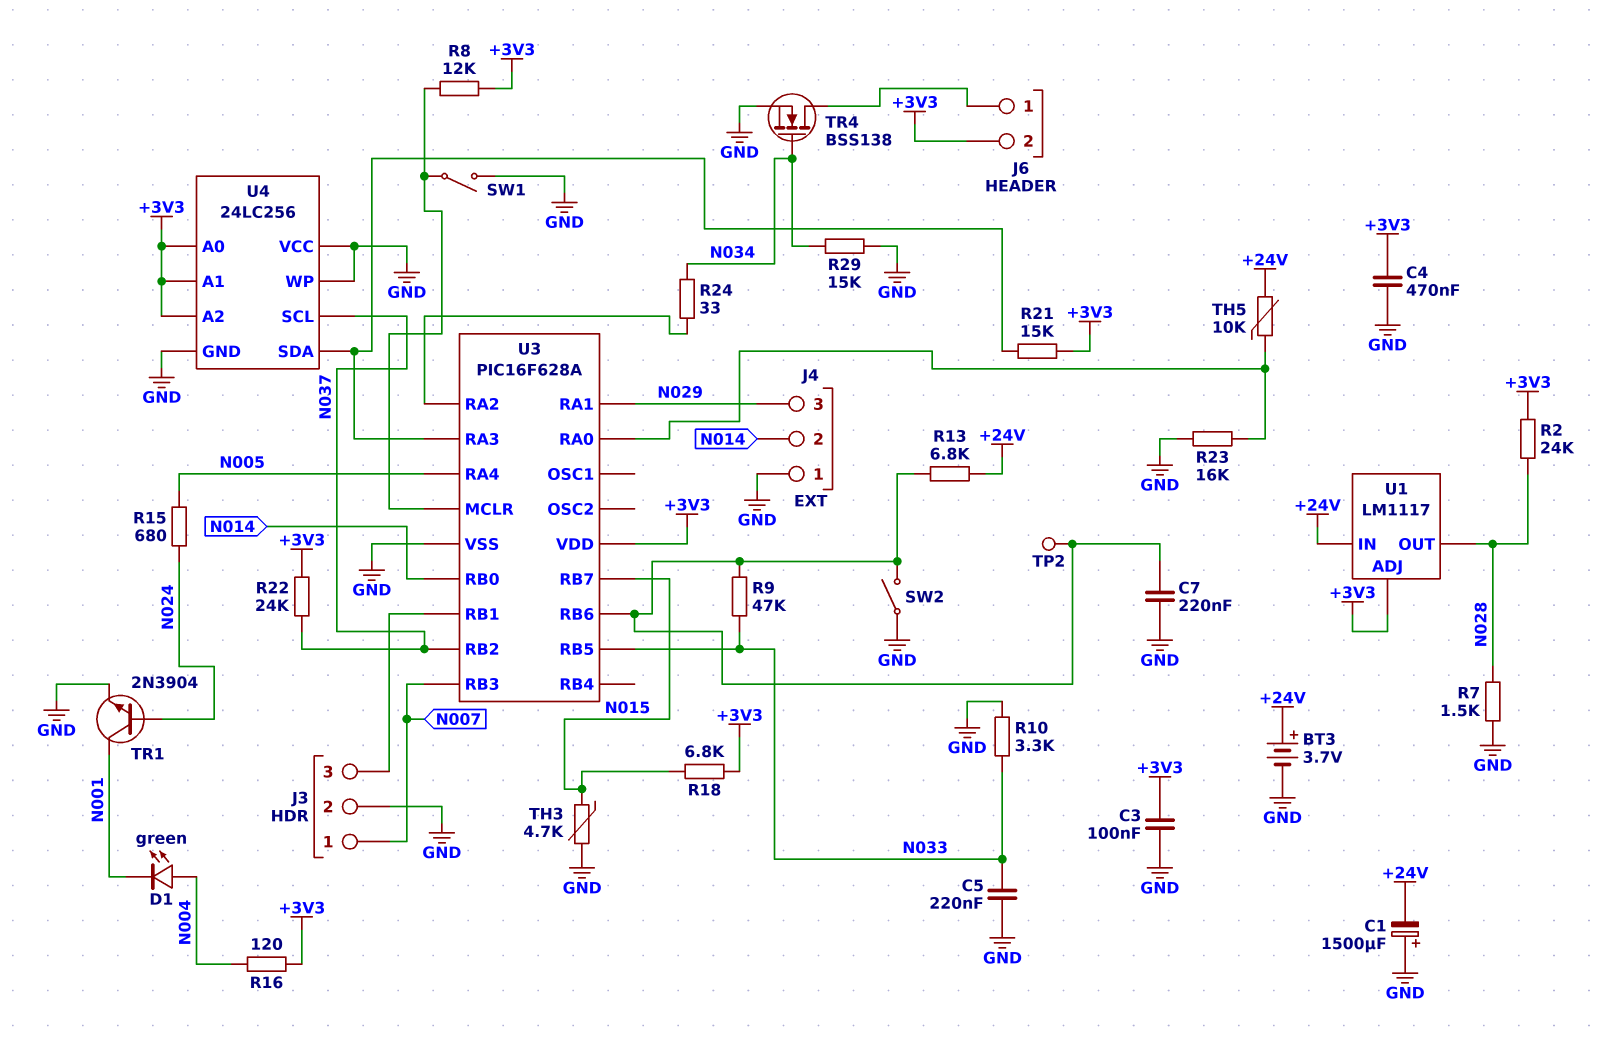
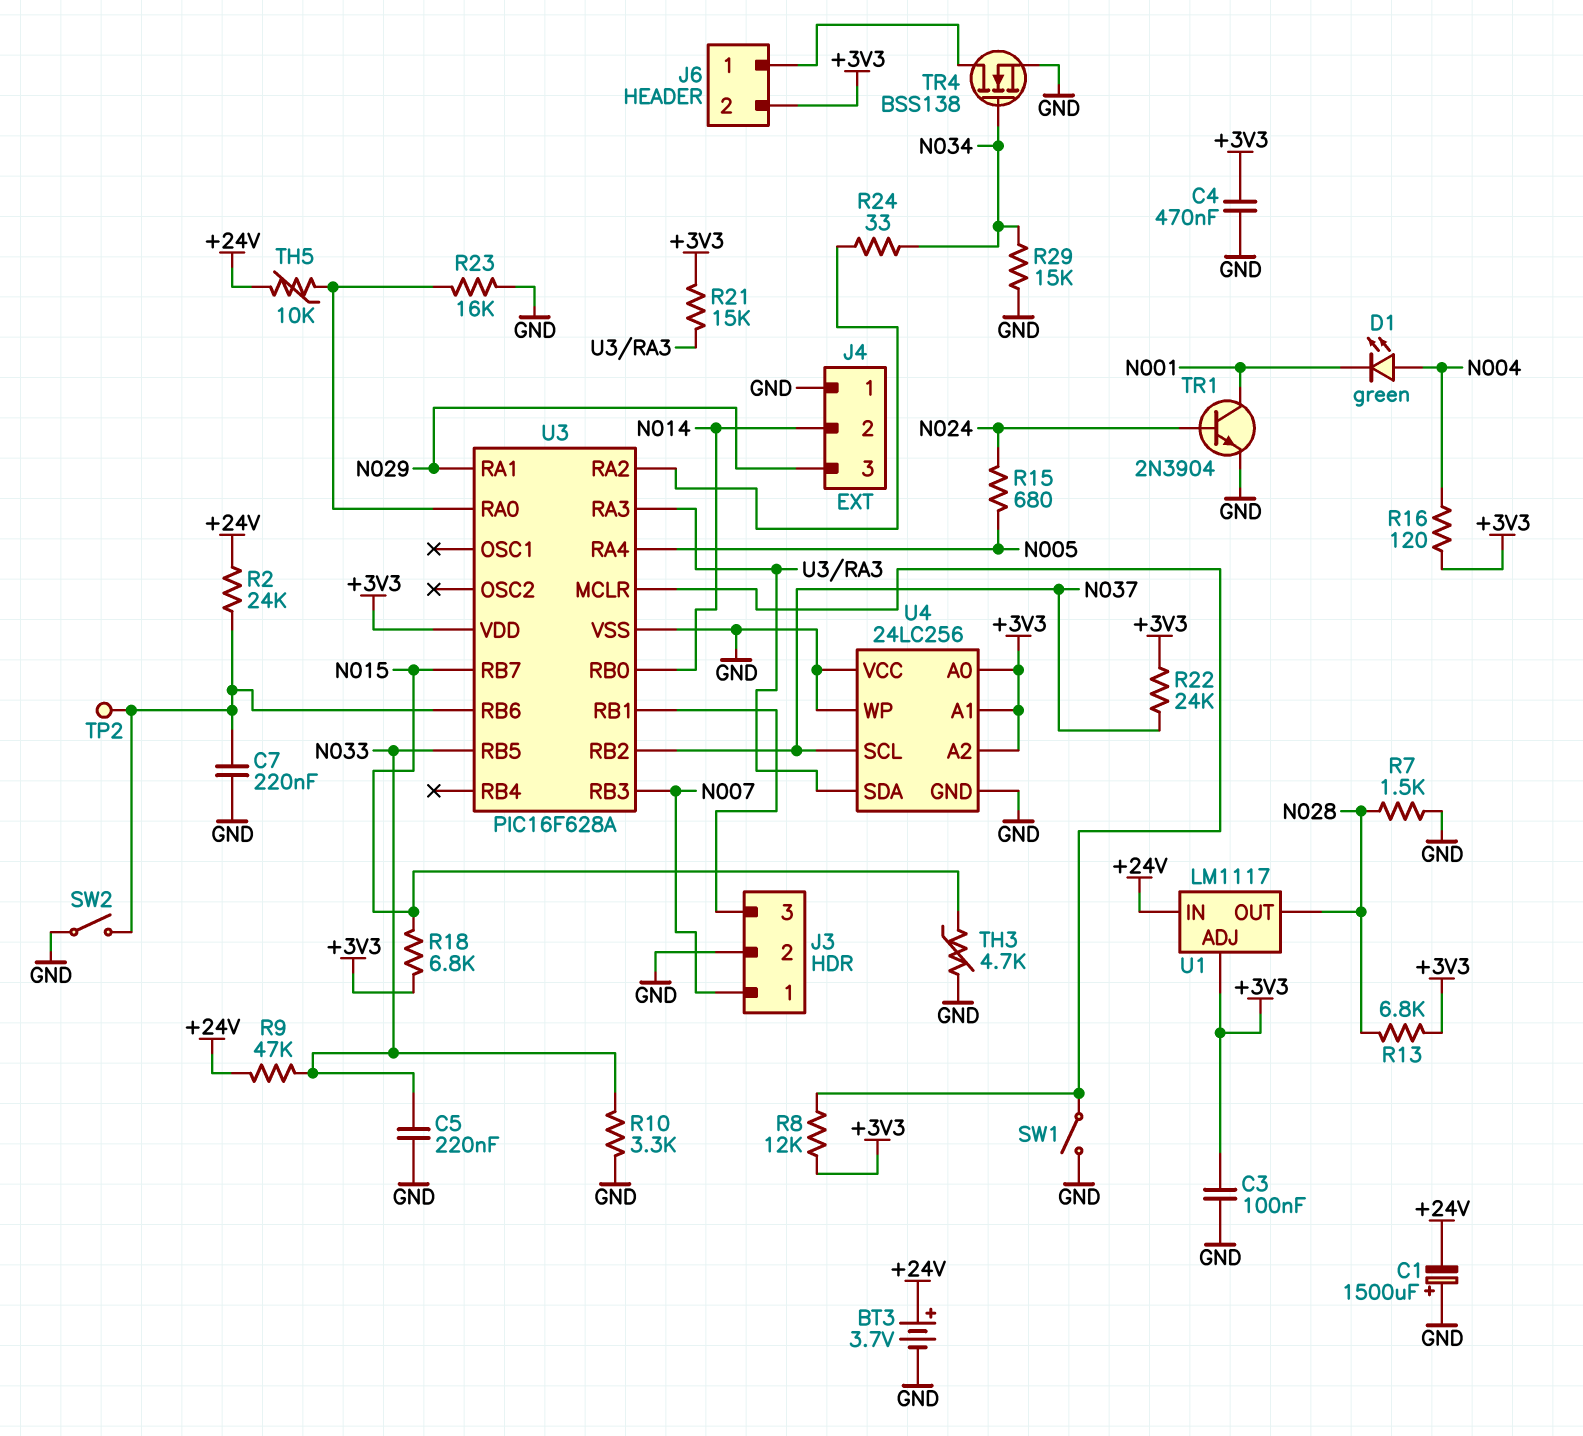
R2: 24k (+3V3, N028) -> 24k (+24V, U3/RB6)
R9: 47k (N033, U3/RB6) -> 47k (+24V, N033)
R13: 6.8k (+24V, U3/RB6) -> 6.8k (+3V3, N028)

